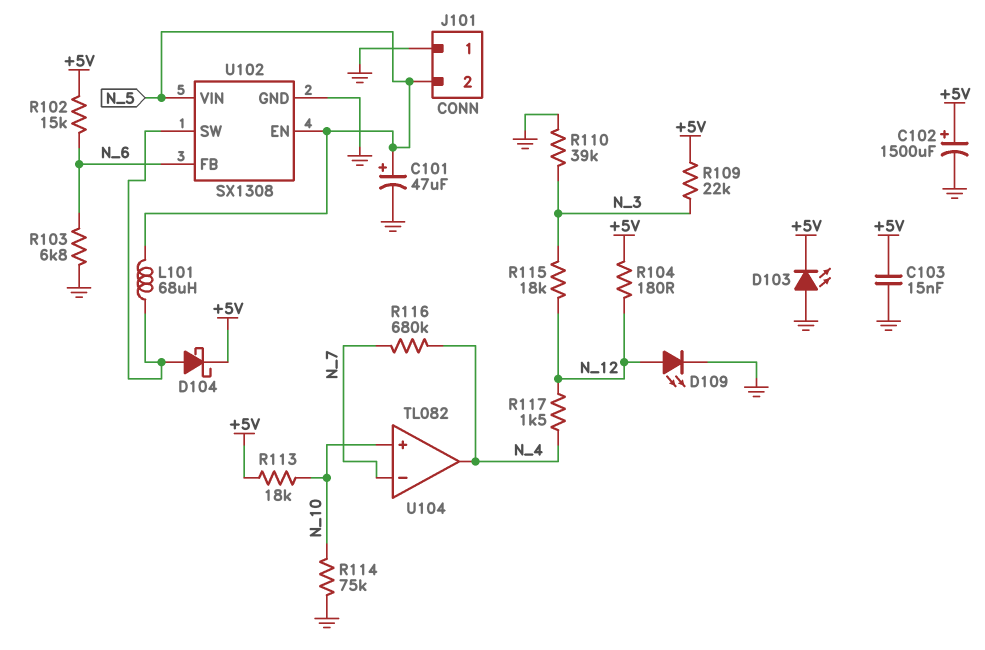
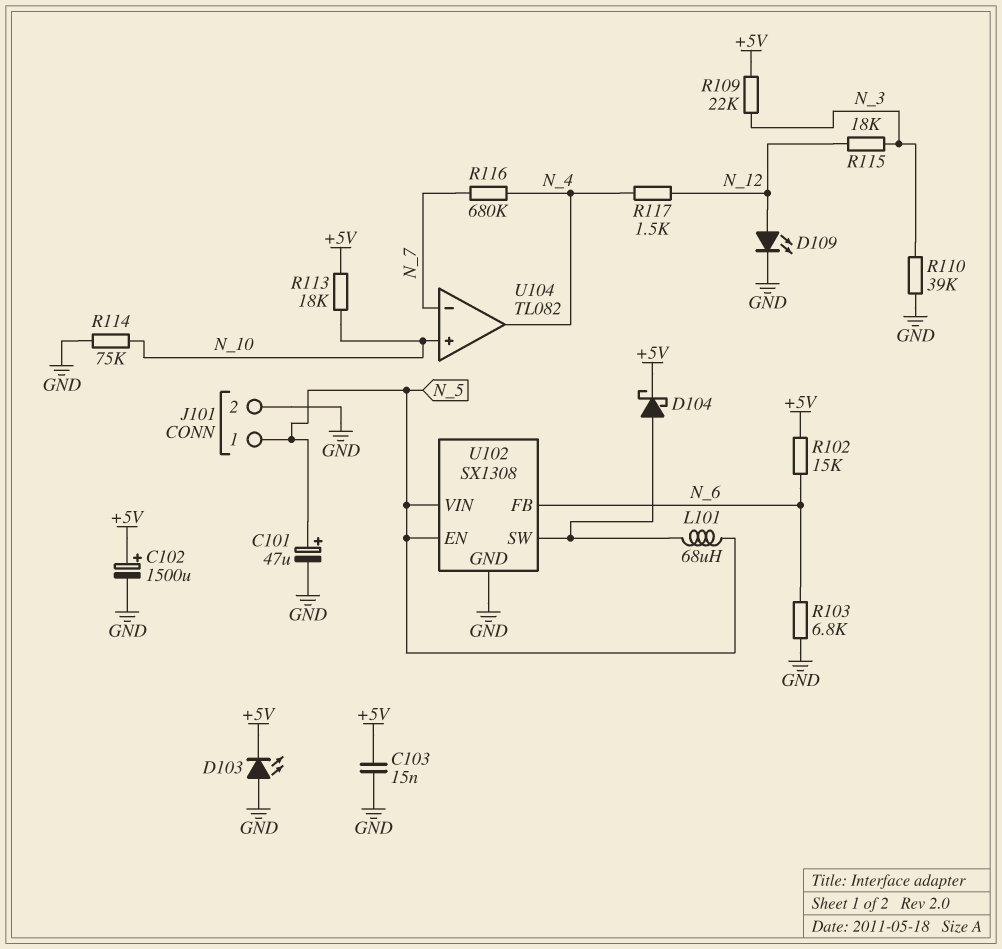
J101 pin 1: GND -> N_5
J101 pin 2: N_5 -> GND
R104: 180 (+5V, N_12) -> none

